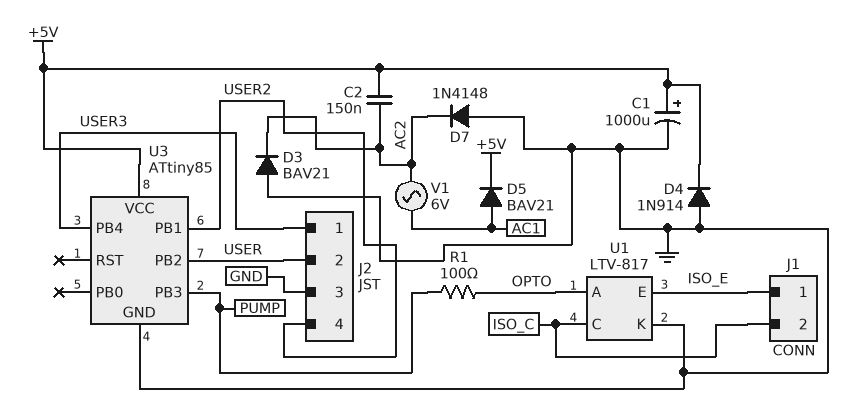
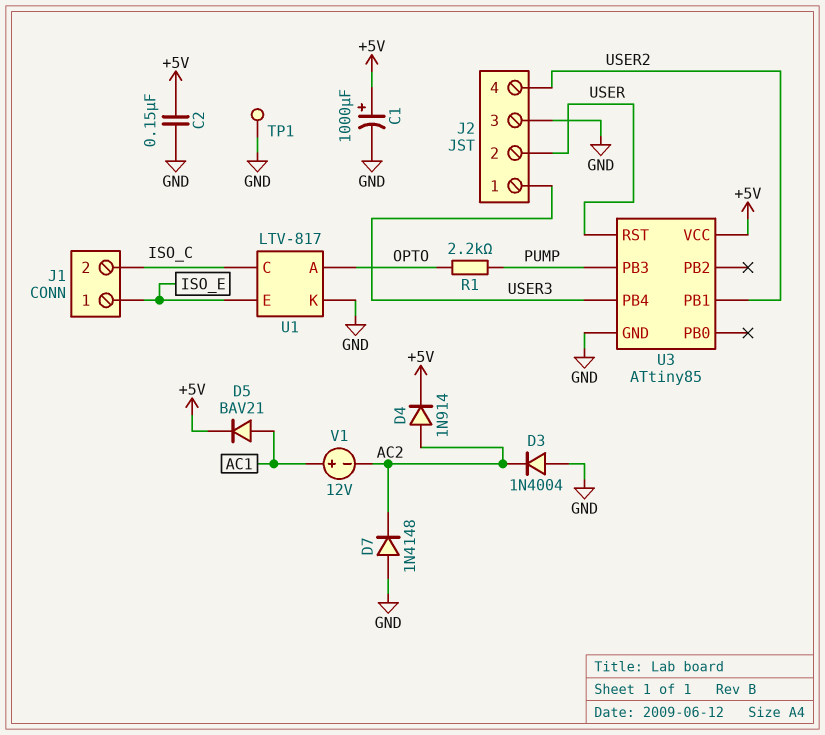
C2: 150nF (+5V, AC2) -> 150nF (+5V, GND)
D3: diode BAV21 (A GND, K AC2) -> diode 1N4004 (A GND, K AC2)
D4: diode 1N914 (A GND, K +5V) -> diode 1N914 (A AC2, K +5V)
R1: 100 (OPTO, PUMP) -> 2.2k (OPTO, PUMP)
TP1: none -> test point (GND)
U3 pin PB2: USER -> none
U3 pin RST: none -> USER
V1: AC 6V (AC1, AC2) -> 12V (plus AC1, minus AC2)

